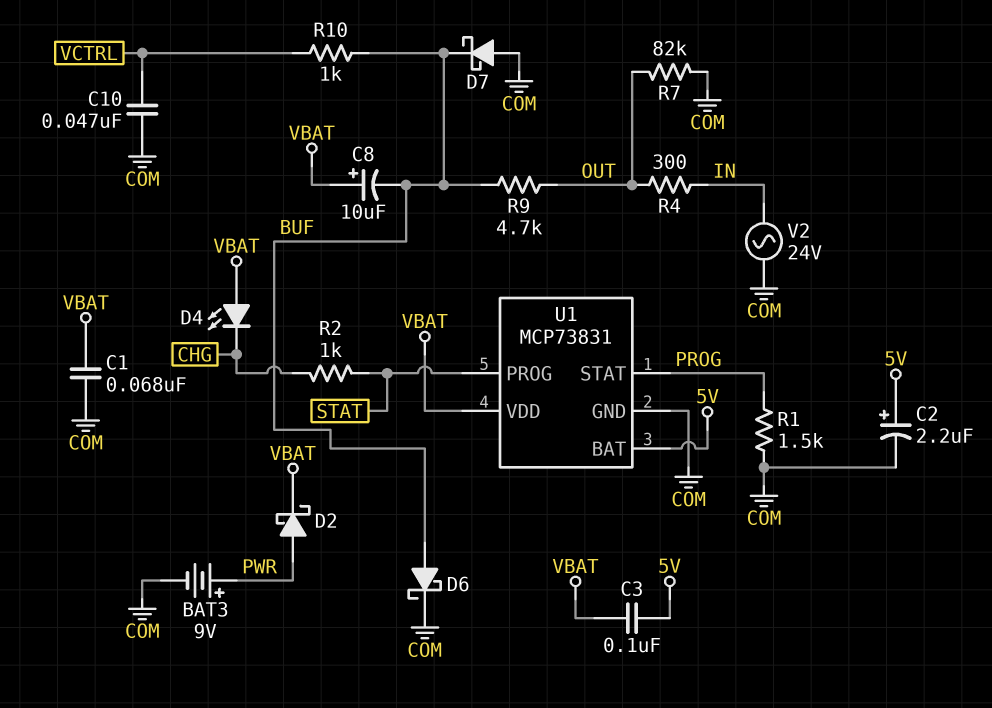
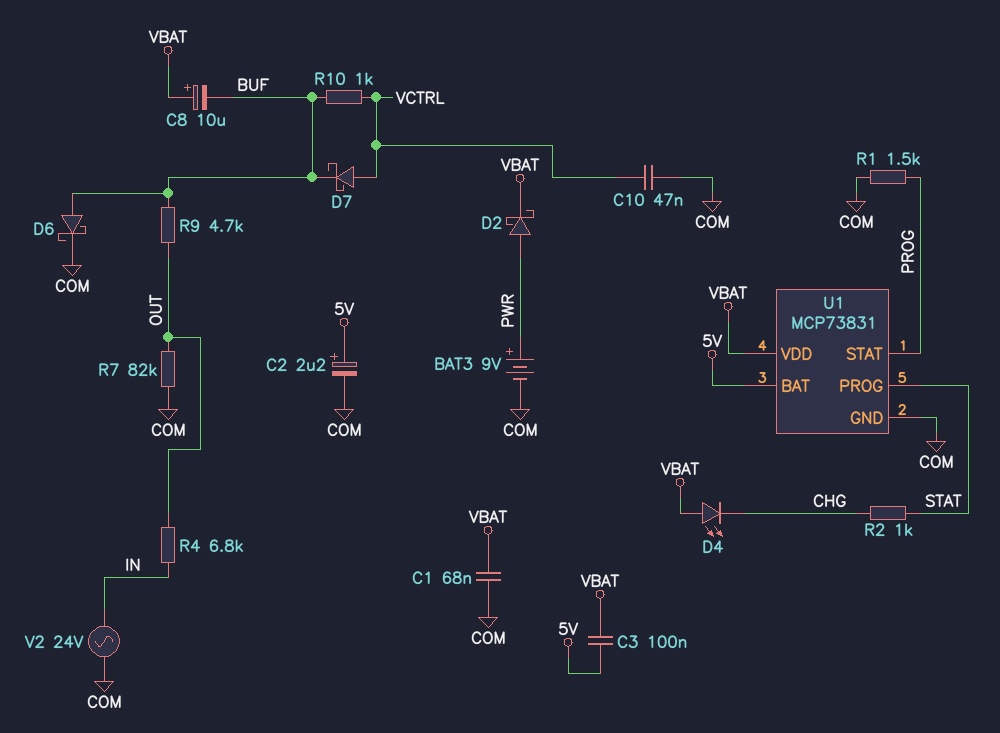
D7: schottky (A COM, K BUF) -> schottky (A VCTRL, K BUF)
R4: 300 (IN, OUT) -> 6.8k (IN, OUT)

